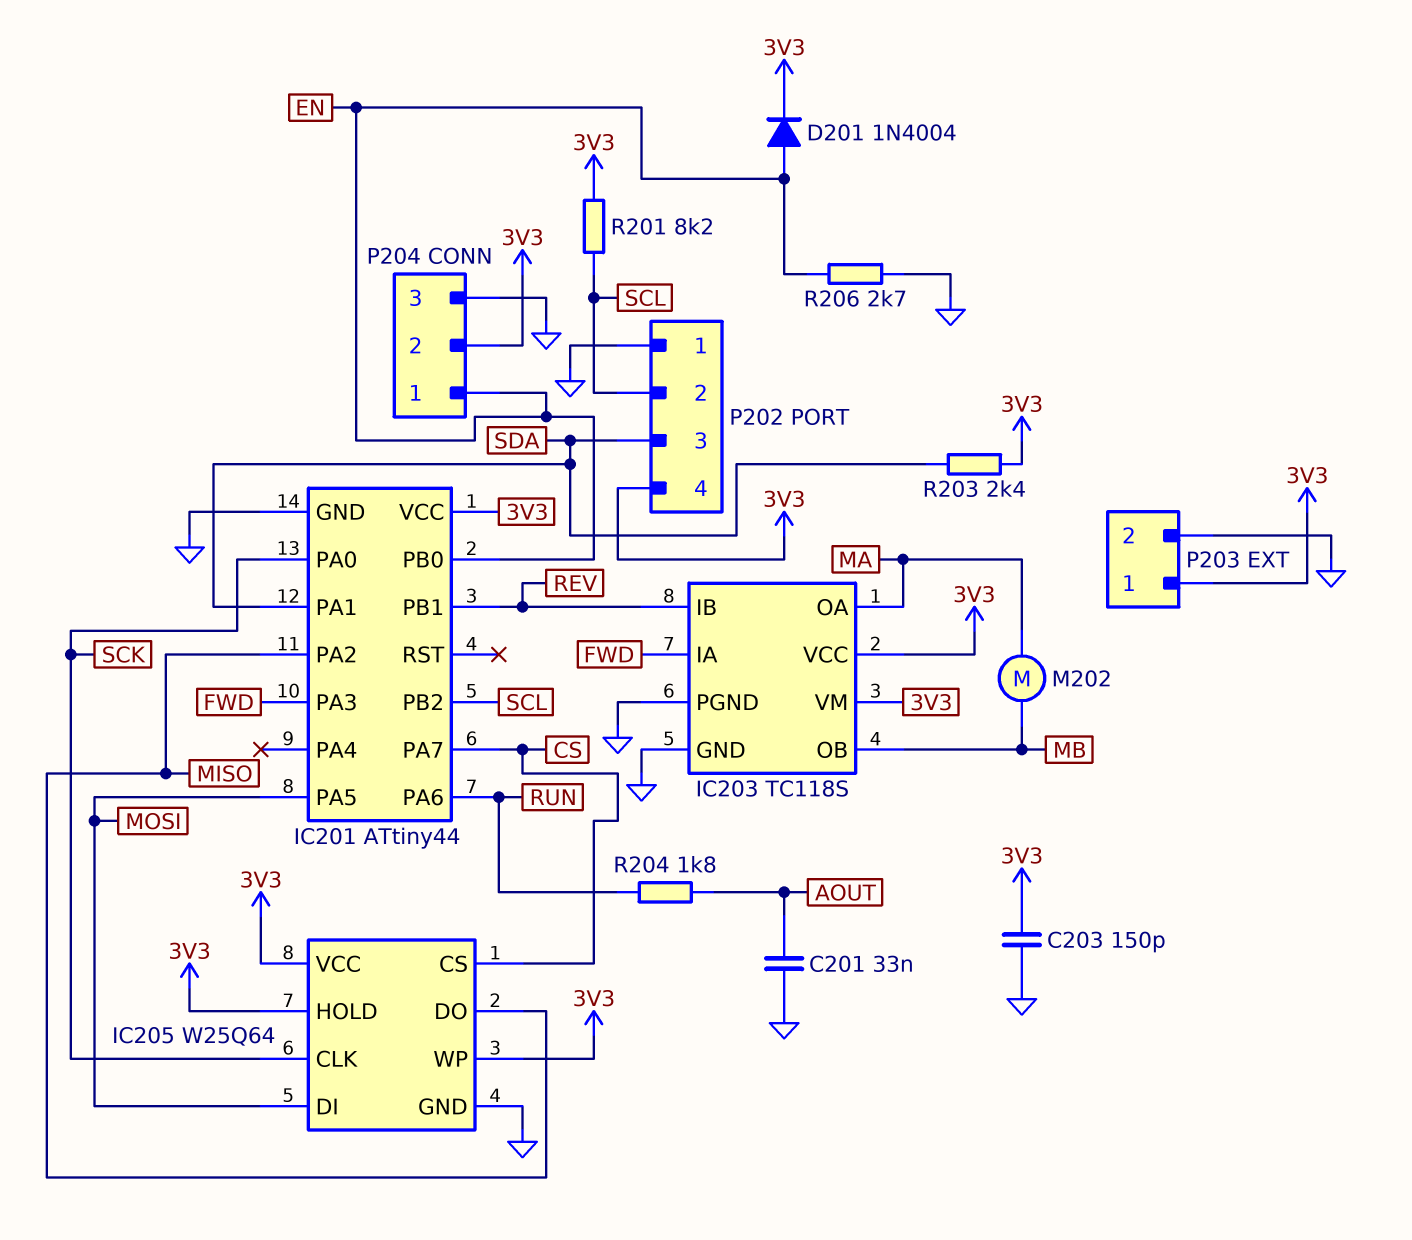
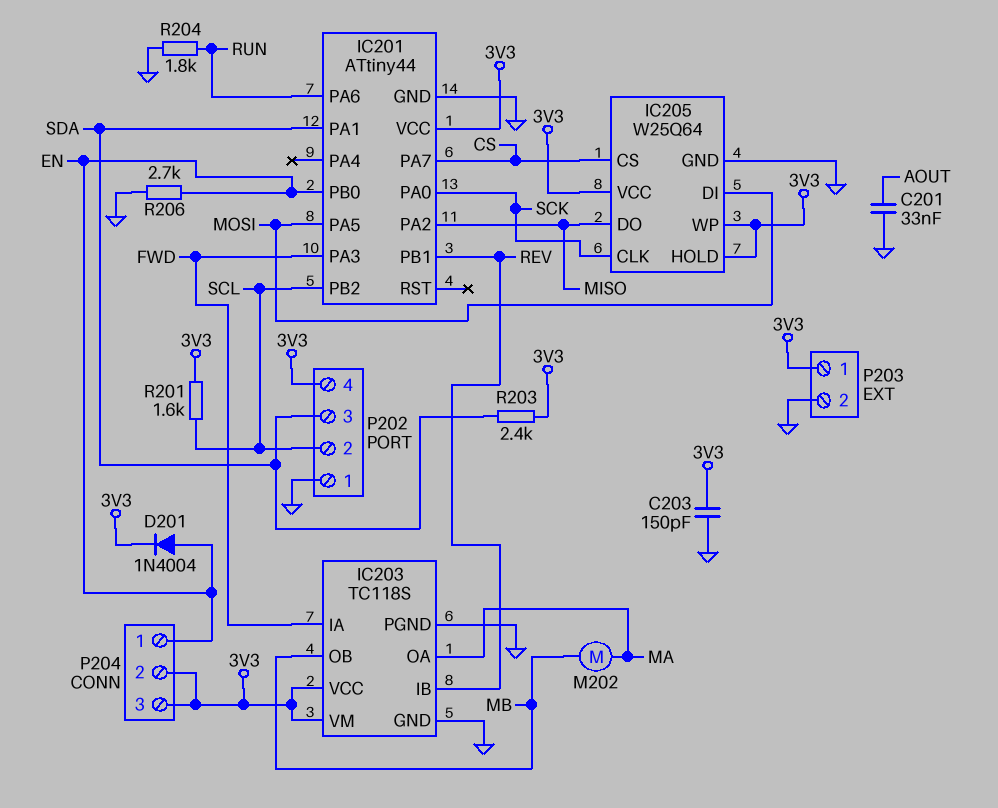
P204 pin 3: GND -> 3V3
R201: 8.2k (3V3, SCL) -> 1.6k (3V3, SCL)
R204: 1.8k (AOUT, RUN) -> 1.8k (GND, RUN)

